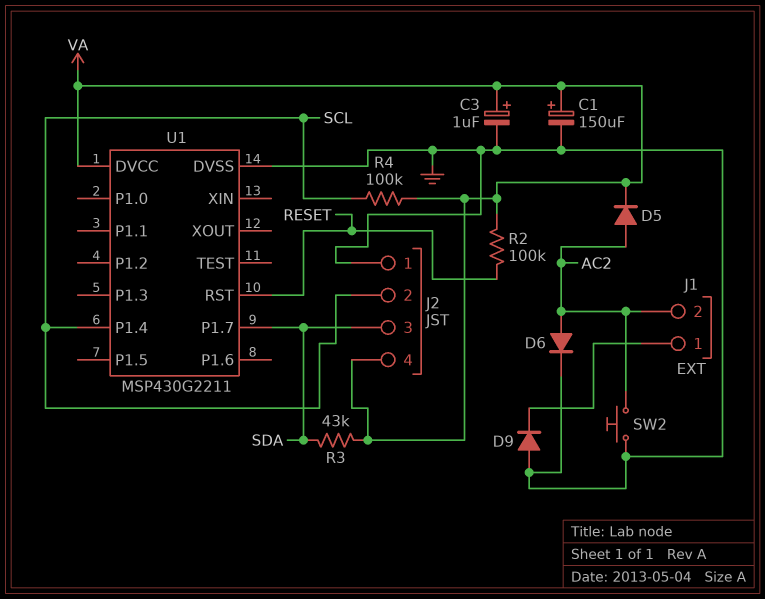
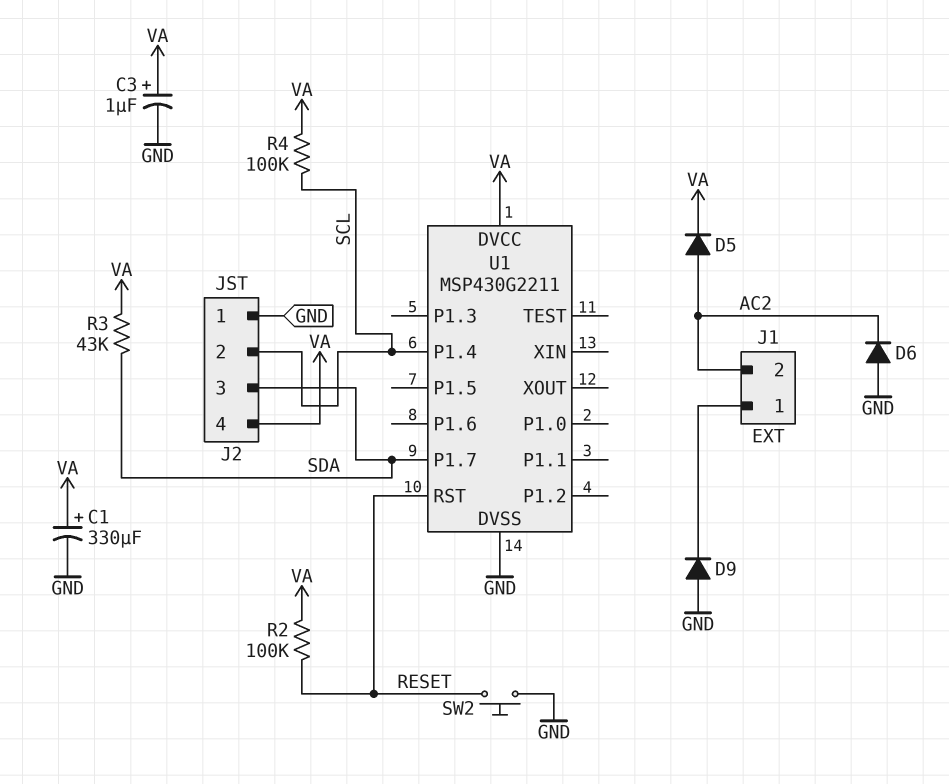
C1: 150uF (plus VA, minus GND) -> 330uF (plus VA, minus GND)
D6: diode (A AC2, K GND) -> diode (A GND, K AC2)
SW2: button (AC2, GND) -> button (GND, RESET)

